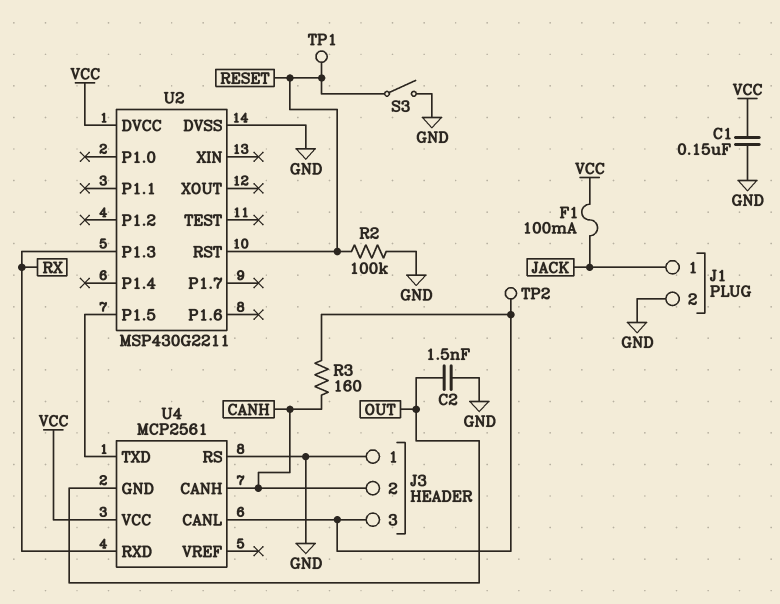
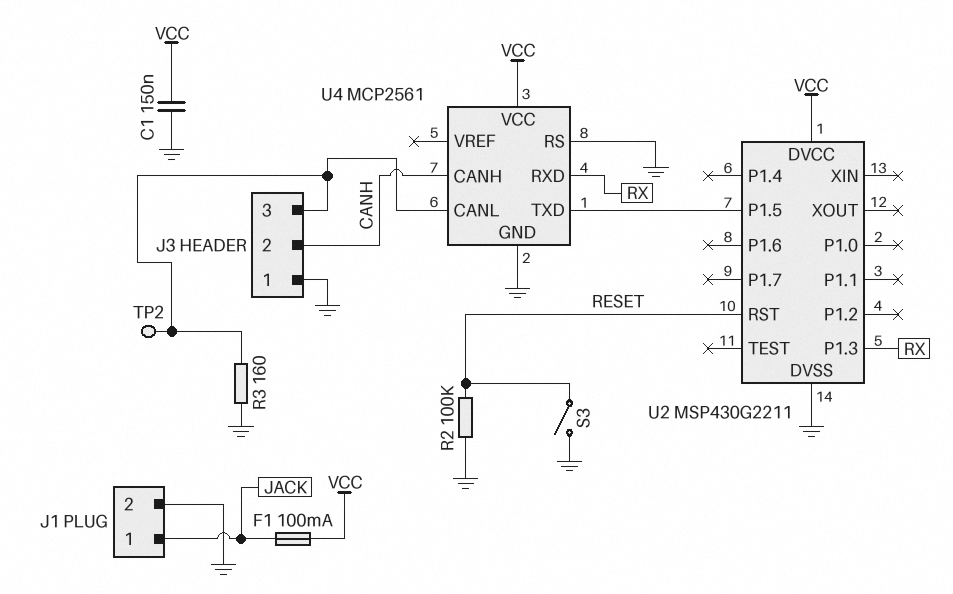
C2: 1.5nF (GND, OUT) -> none
R3: 160 (CANH, J3/3) -> 160 (GND, J3/3)
TP1: test point (RESET) -> none
U4 pin GND: OUT -> GND

